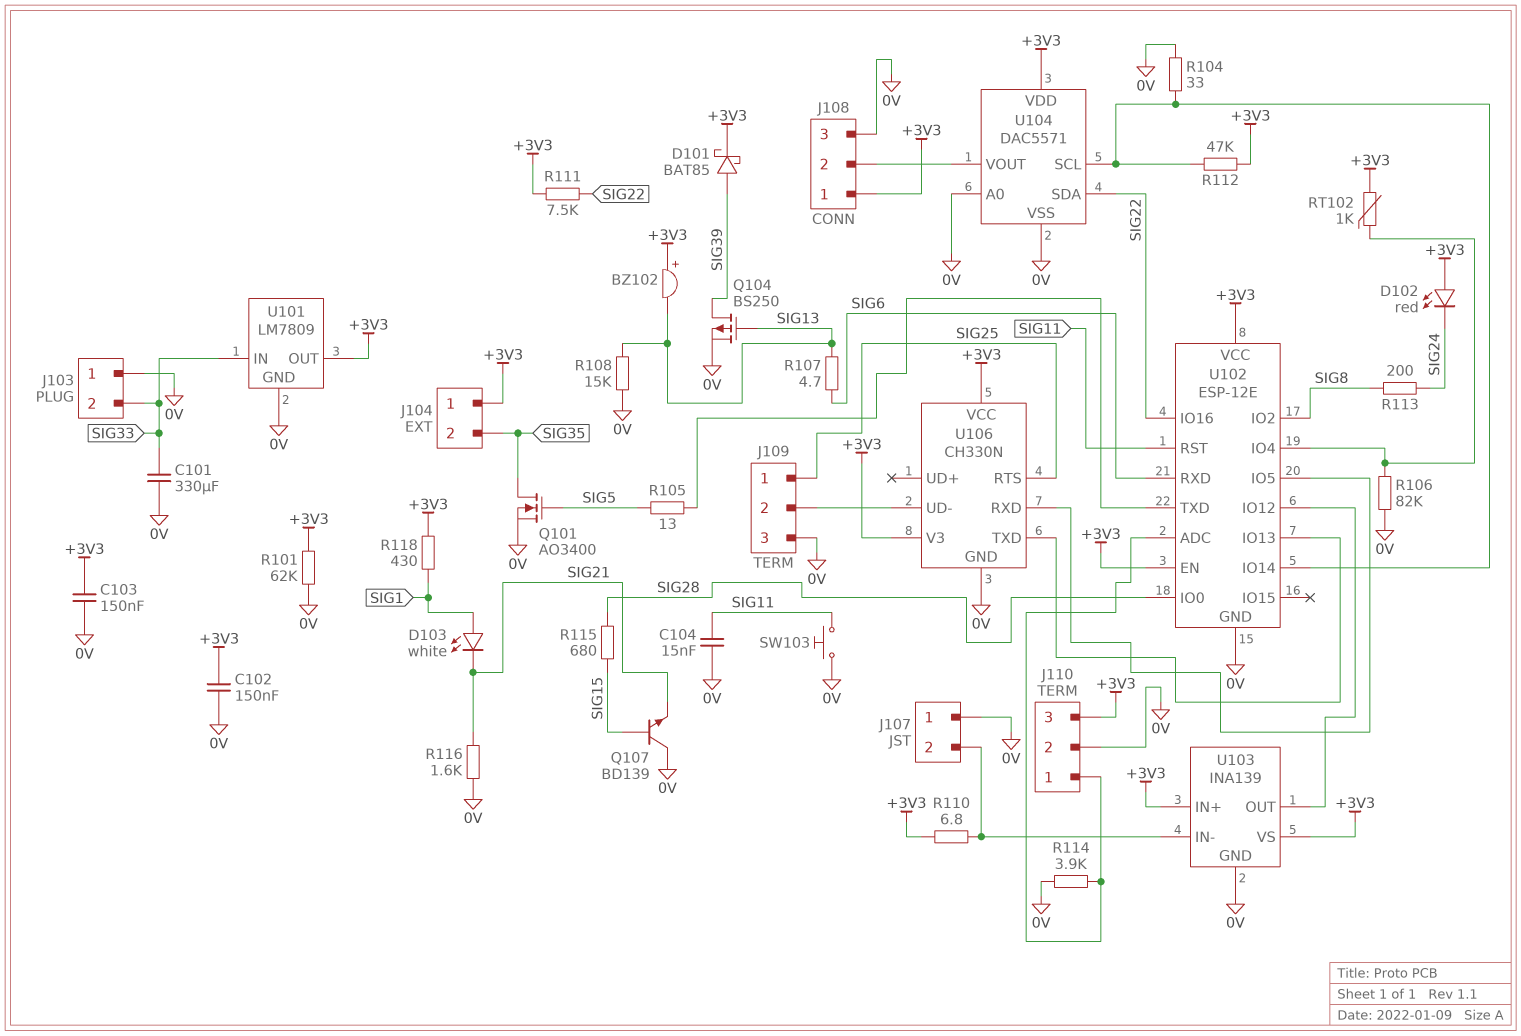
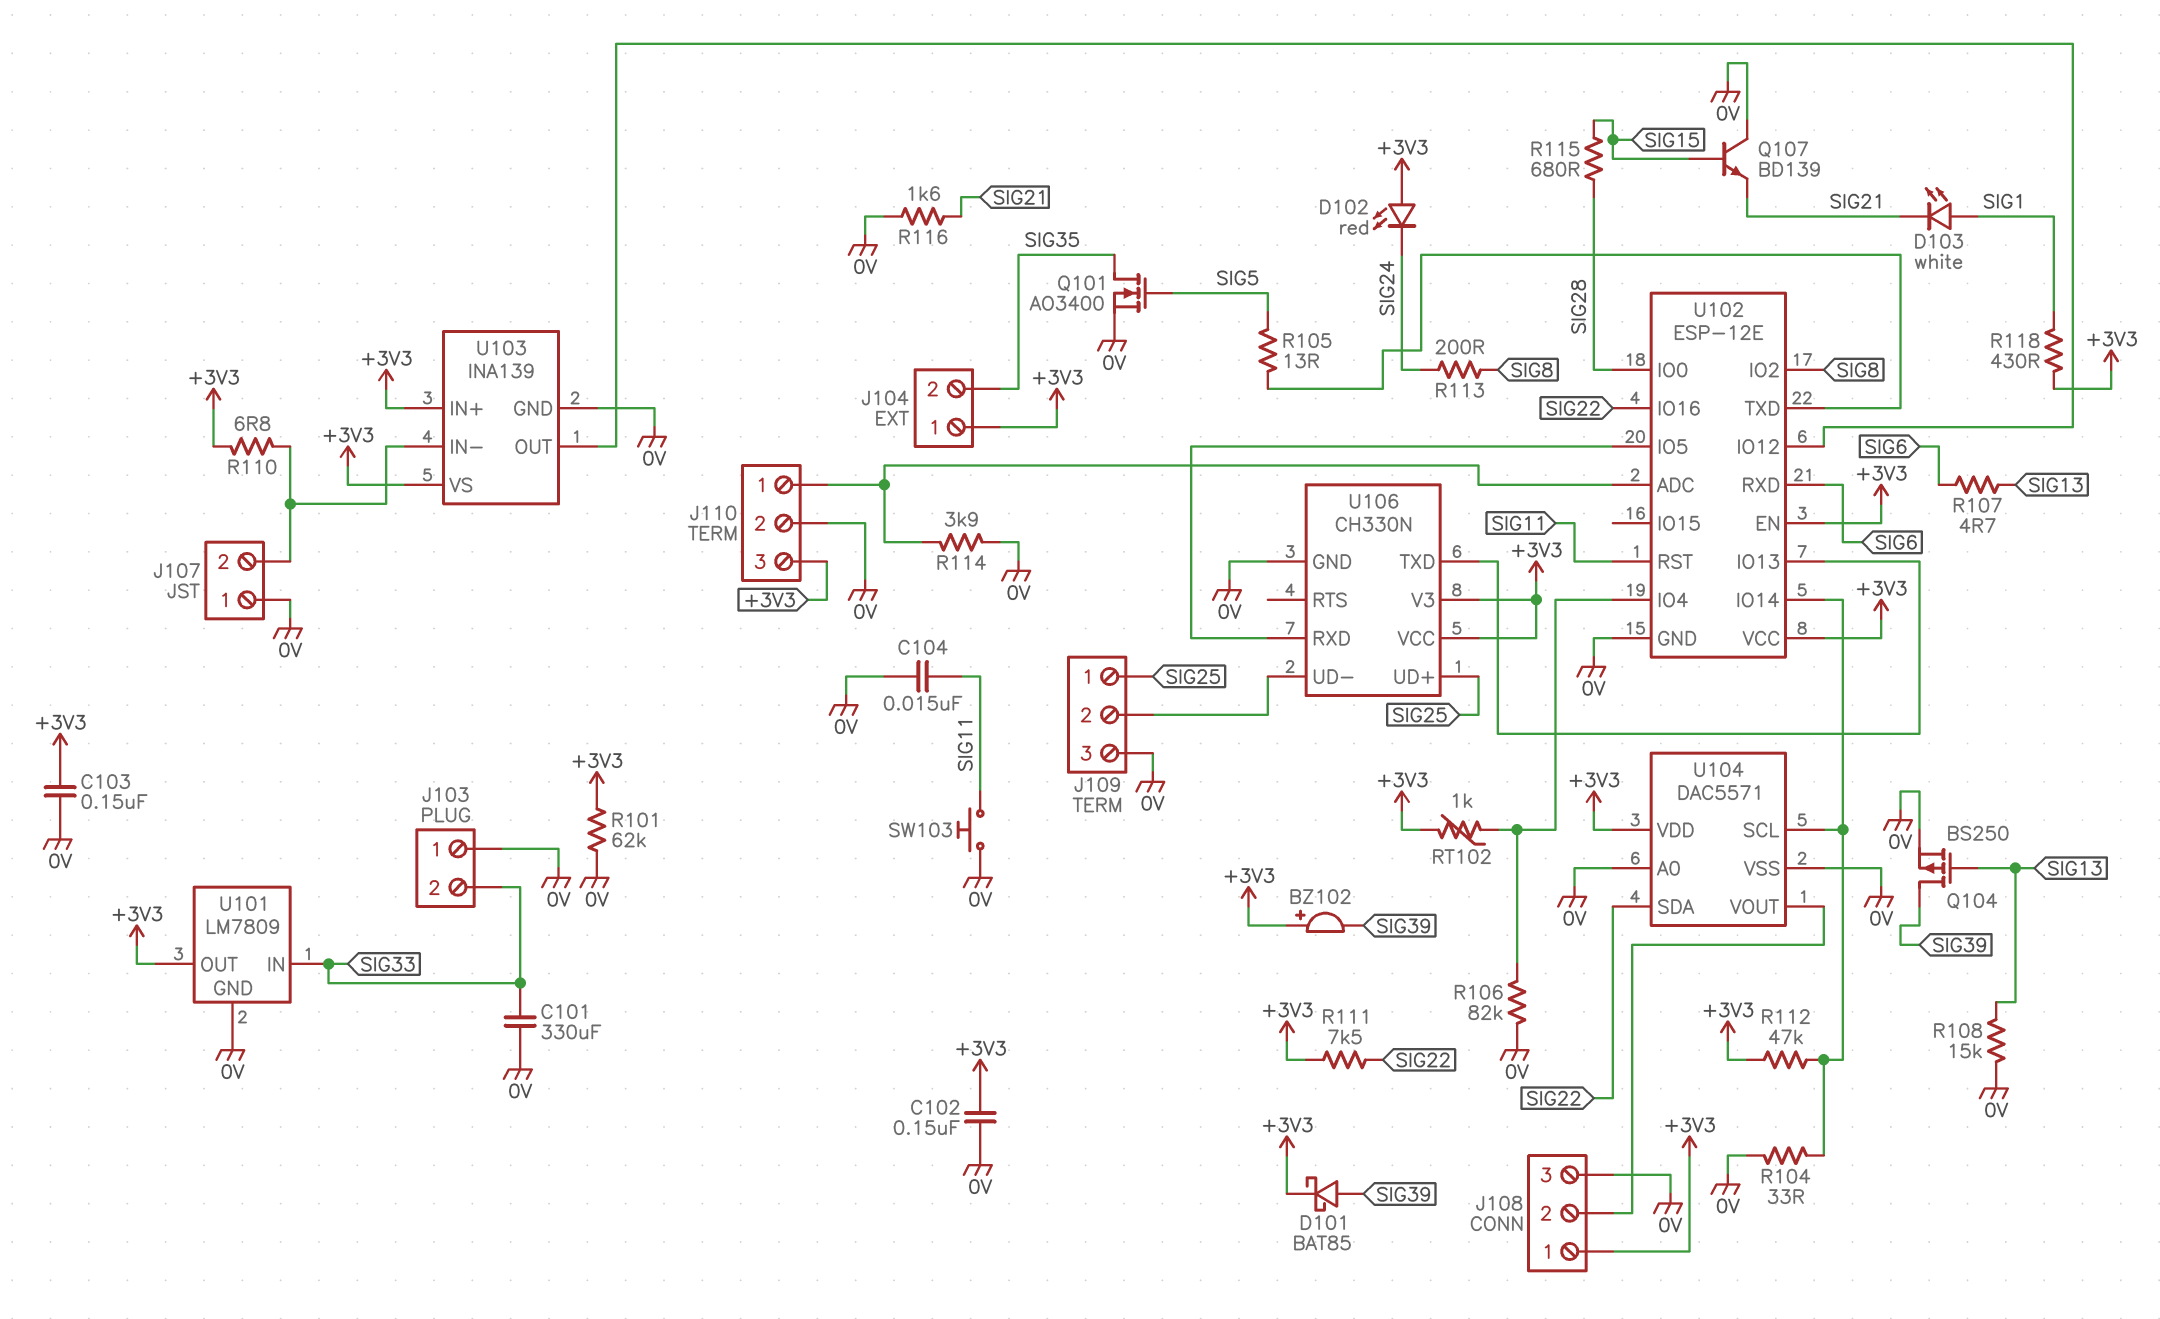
BZ102: buzzer (plus +3V3, minus SIG13) -> buzzer (plus +3V3, minus SIG39)
U106 pin RTS: SIG25 -> none
U106 pin UD+: none -> SIG25

